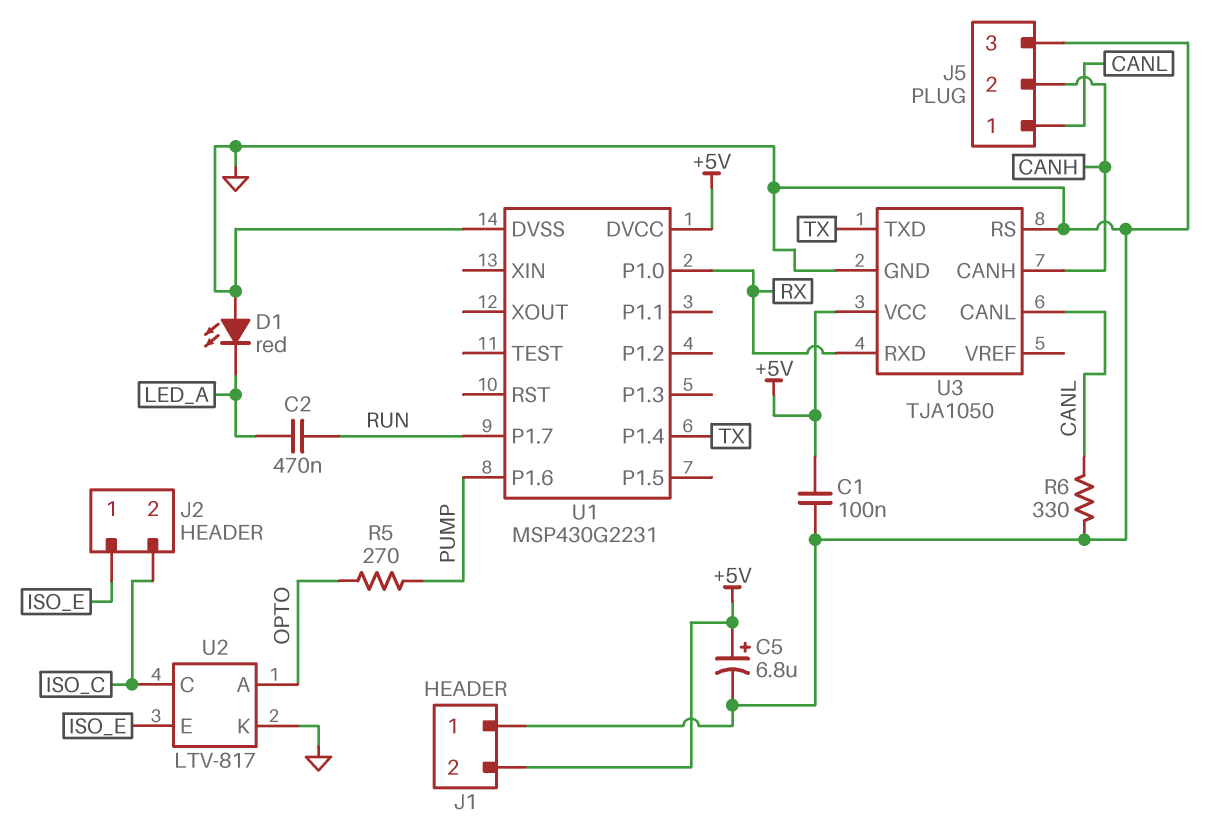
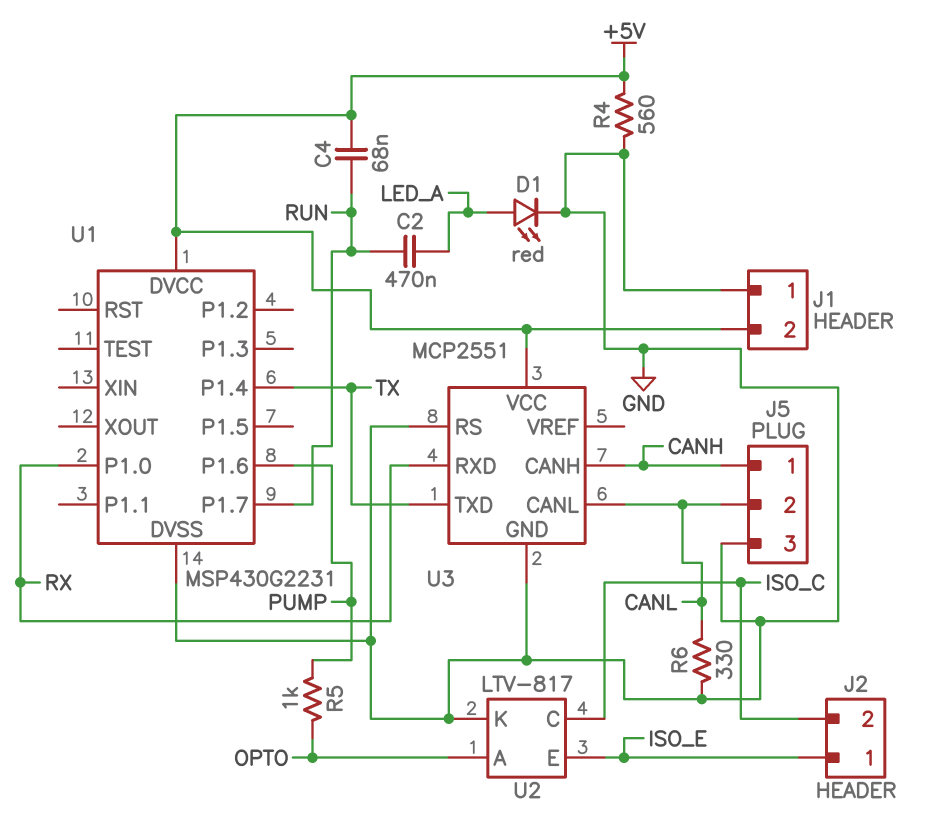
C1: 100nF (+5V, GND) -> none
C4: none -> 68nF (+5V, RUN)
C5: 6.8uF (plus +5V, minus GND) -> none
D1: LED red (A GND, K LED_A) -> LED red (A LED_A, K GND)
J5 pin 1: CANL -> CANH
J5 pin 2: CANH -> CANL
R4: none -> 560 (+5V, GND)
R5: 270 (OPTO, PUMP) -> 1k (OPTO, PUMP)
U3: TJA1050 -> MCP2551

